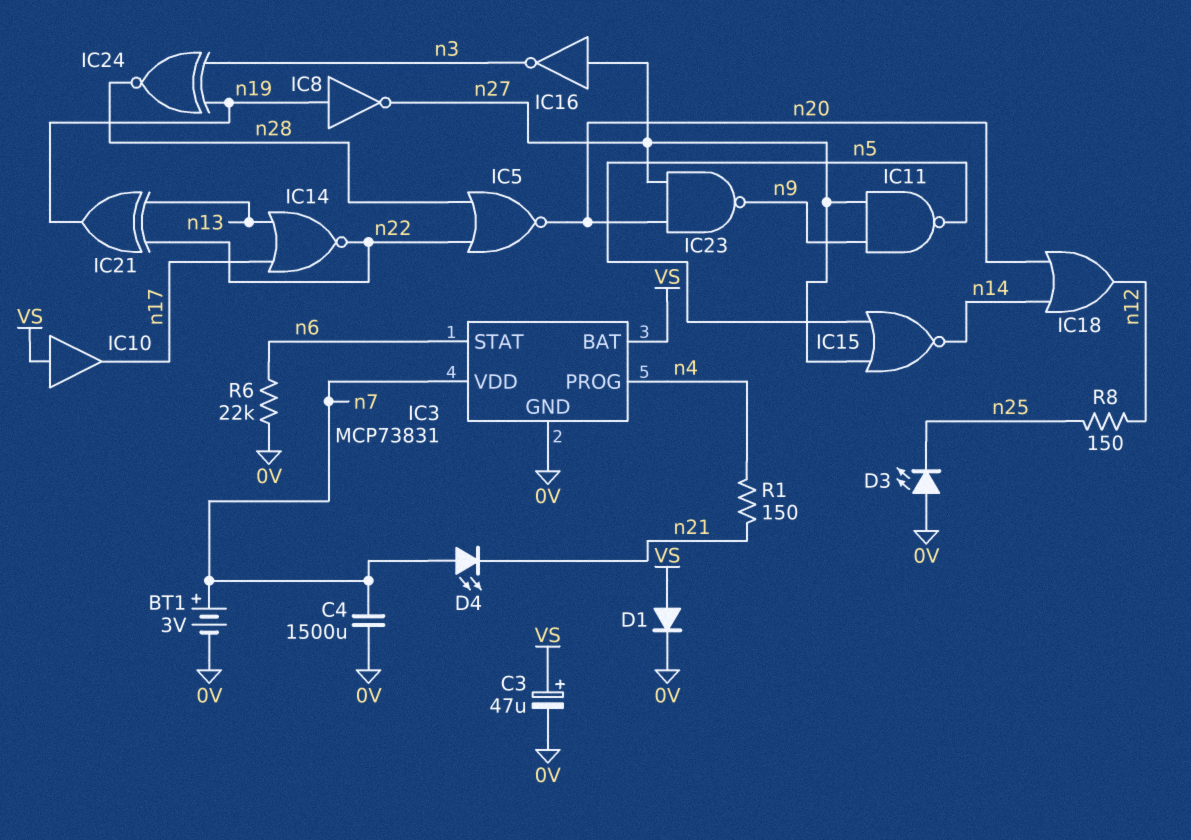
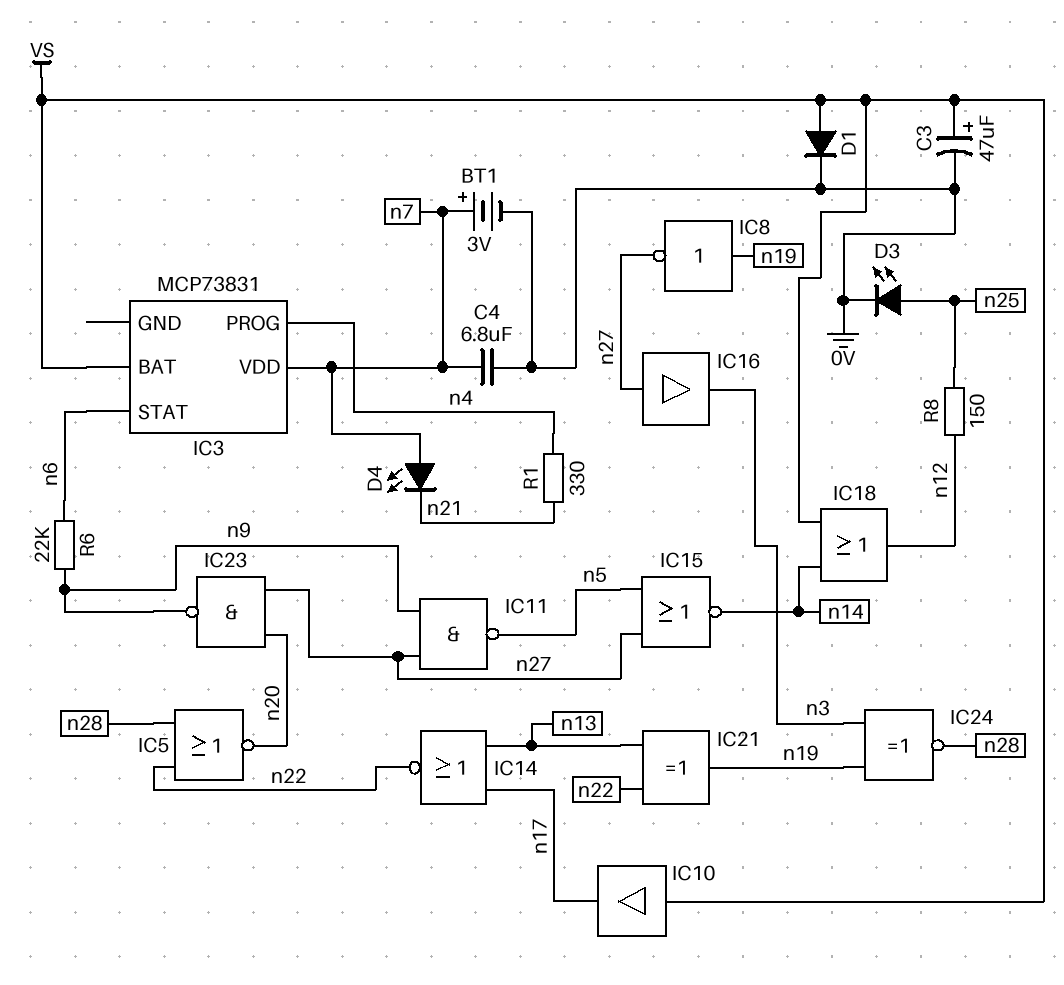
C4: 1500uF (0V, n7) -> 6.8uF (0V, n7)
D3: LED (A 0V, K n25) -> LED (A n25, K 0V)
IC3 pin GND: 0V -> none
IC16: NOT (in n27, out n3) -> buffer (in n27, out n3)
IC18: OR (in n14, in n20, out n12) -> OR (in VS, in n14, out n12)
R1: 150 (n4, n21) -> 330 (n4, n21)
R6: 22k (0V, n6) -> 22k (n6, n9)

